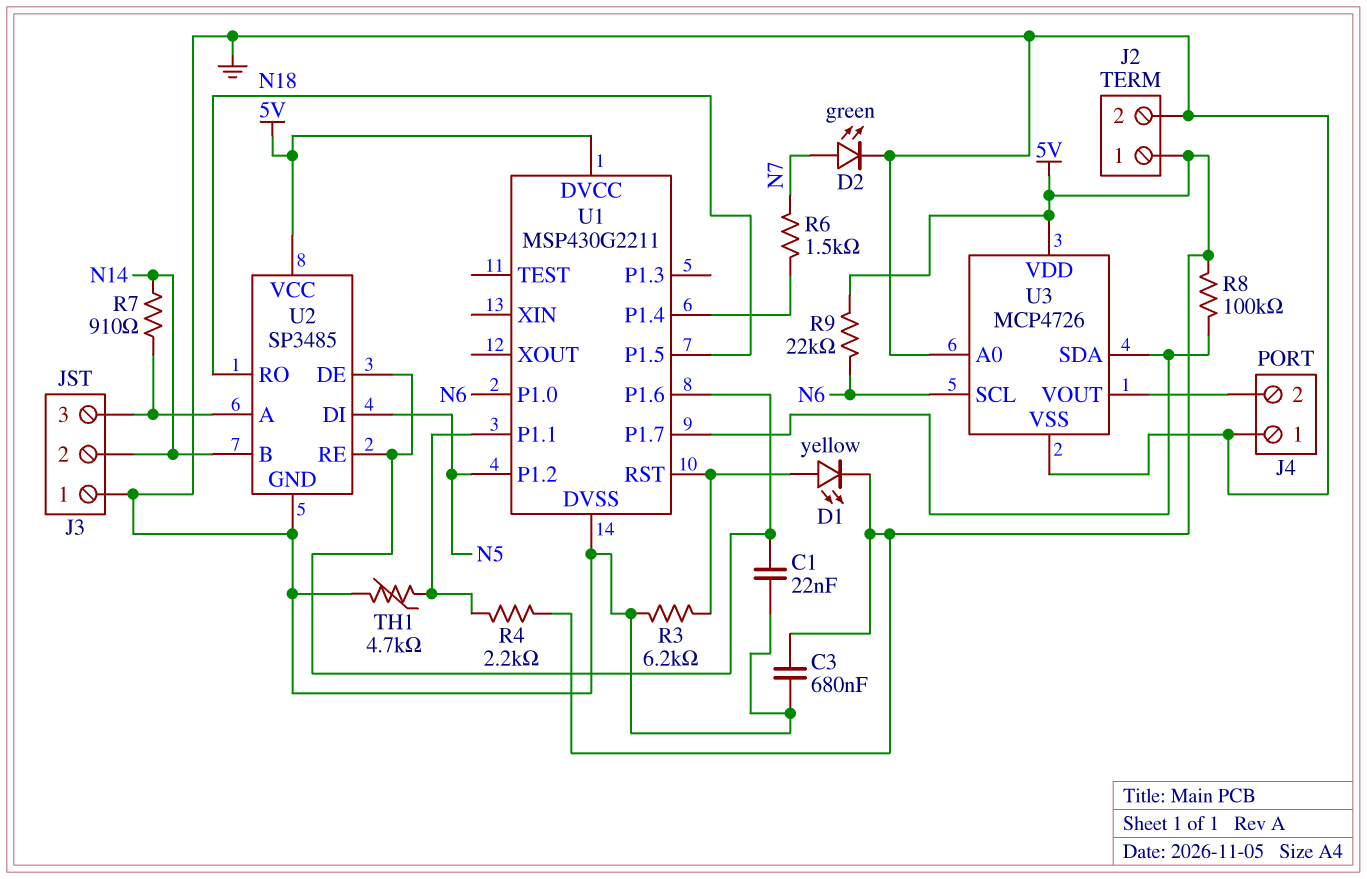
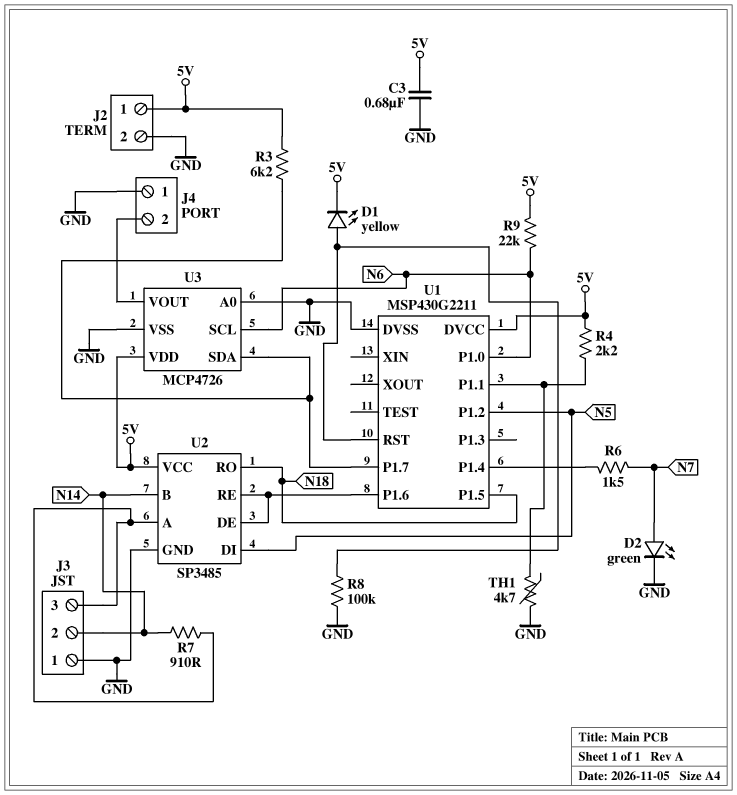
C1: 22nF (GND, U1/P1.6) -> none
R3: 6.2k (GND, U1/RST) -> 6.2k (5V, U1/P1.7)
R8: 100k (5V, U1/P1.7) -> 100k (GND, U1/RST)

